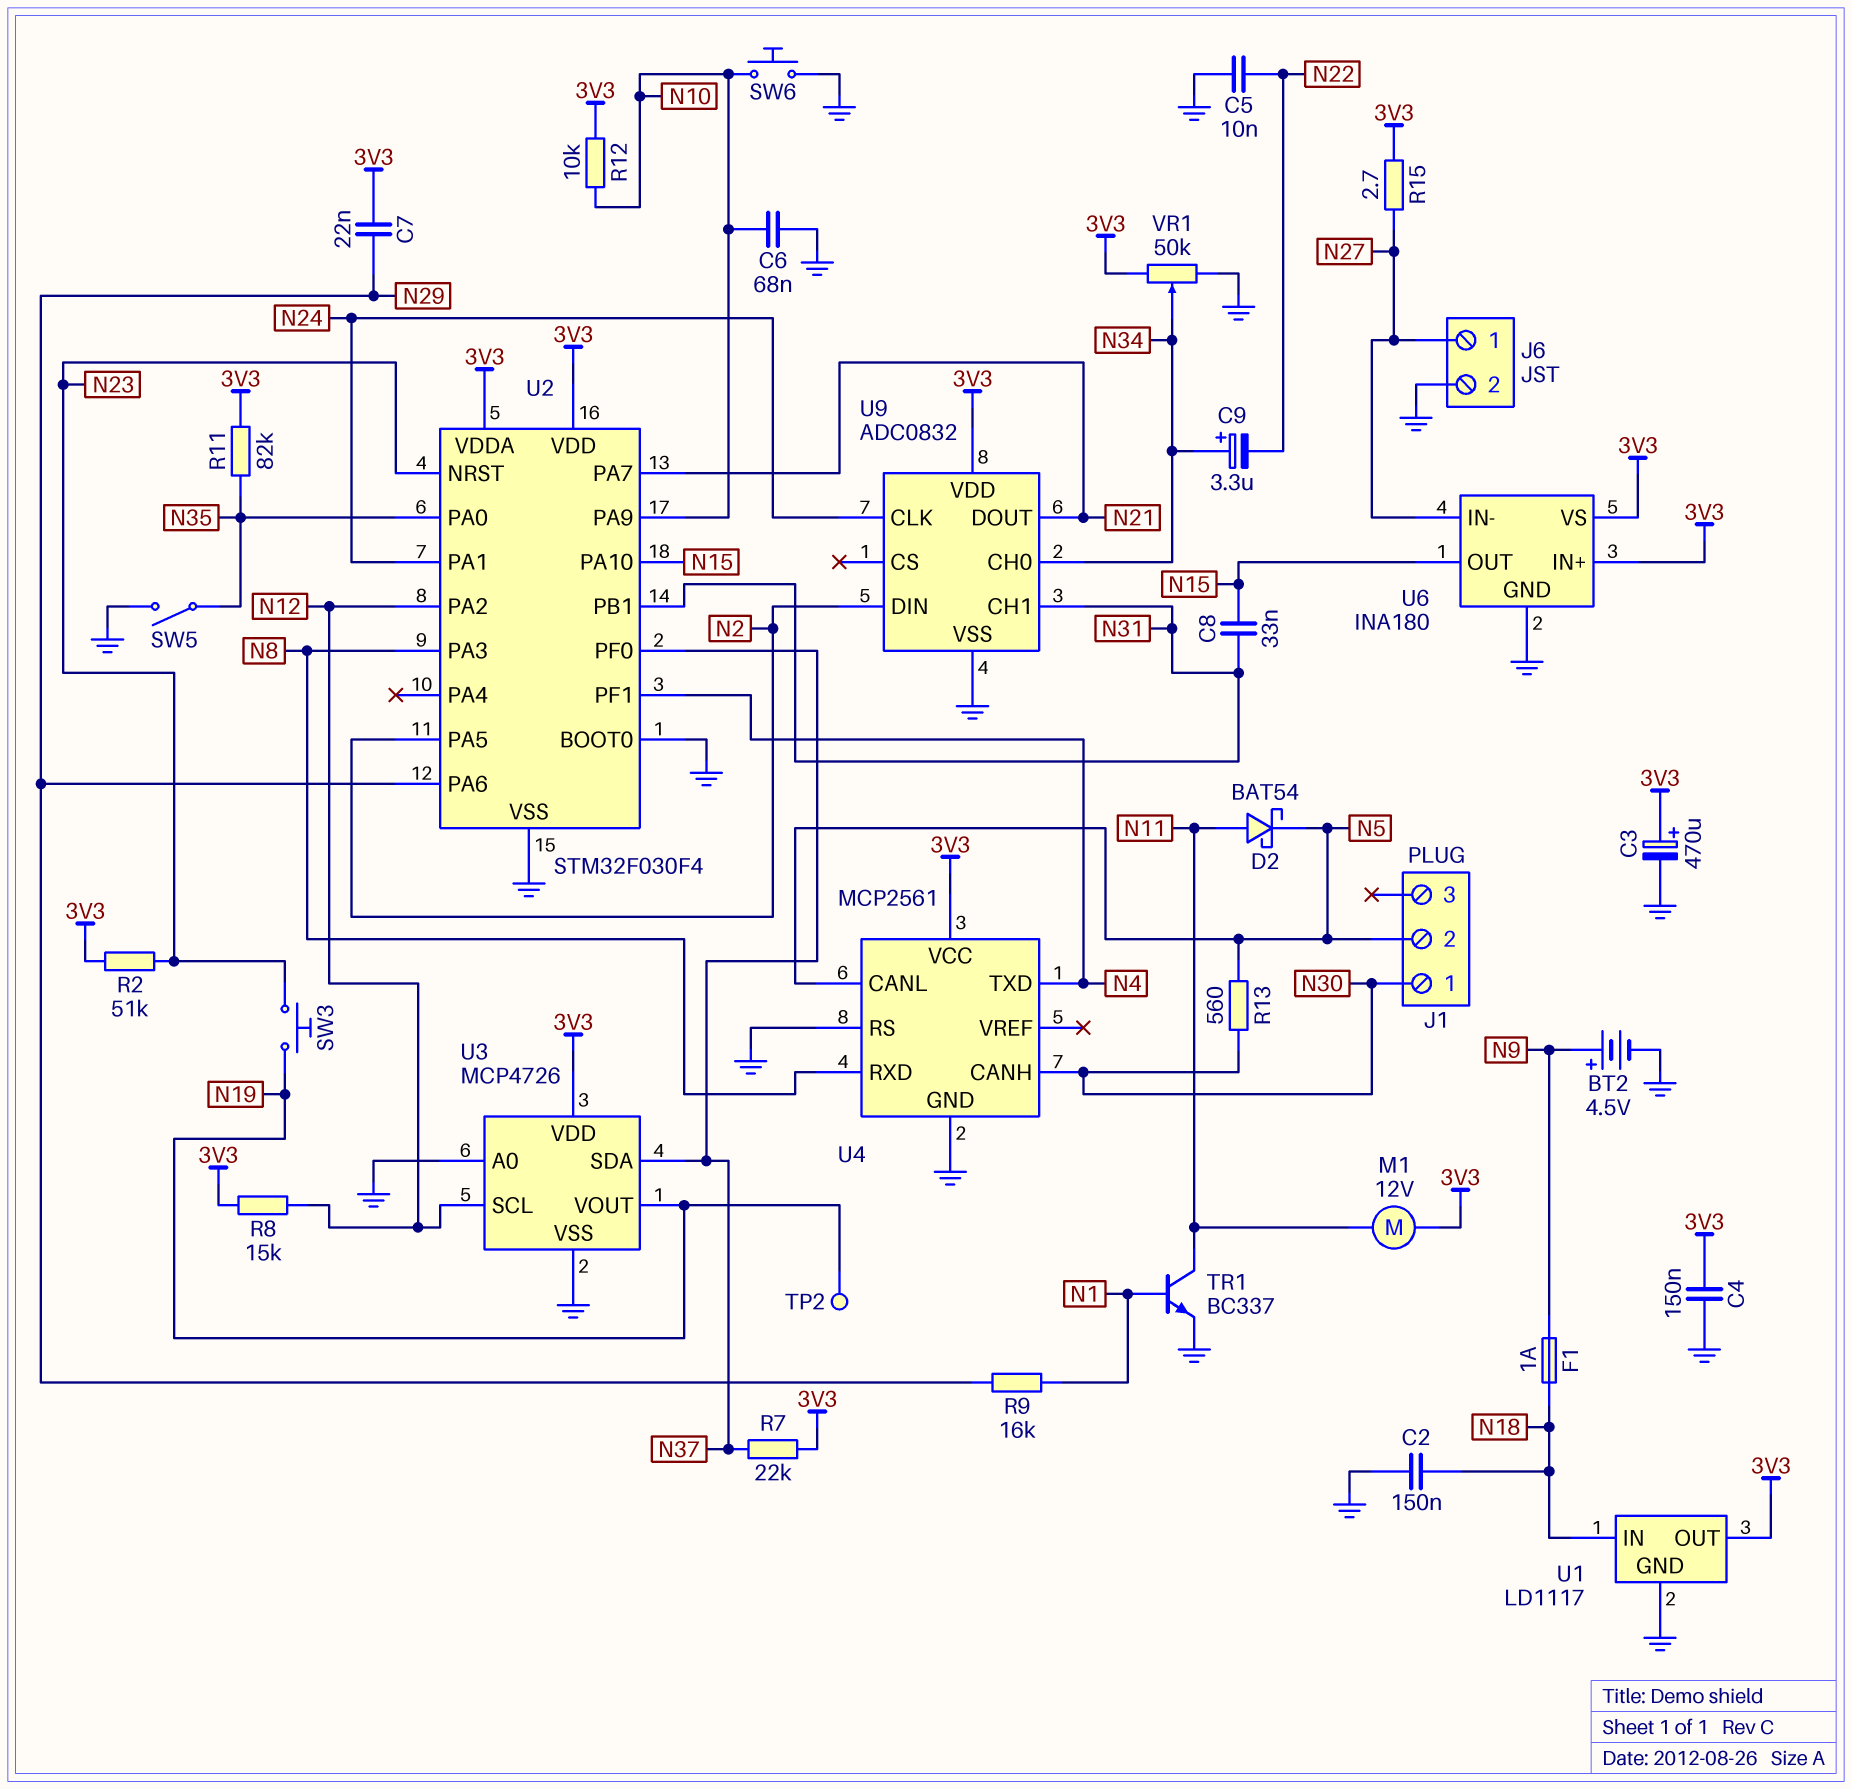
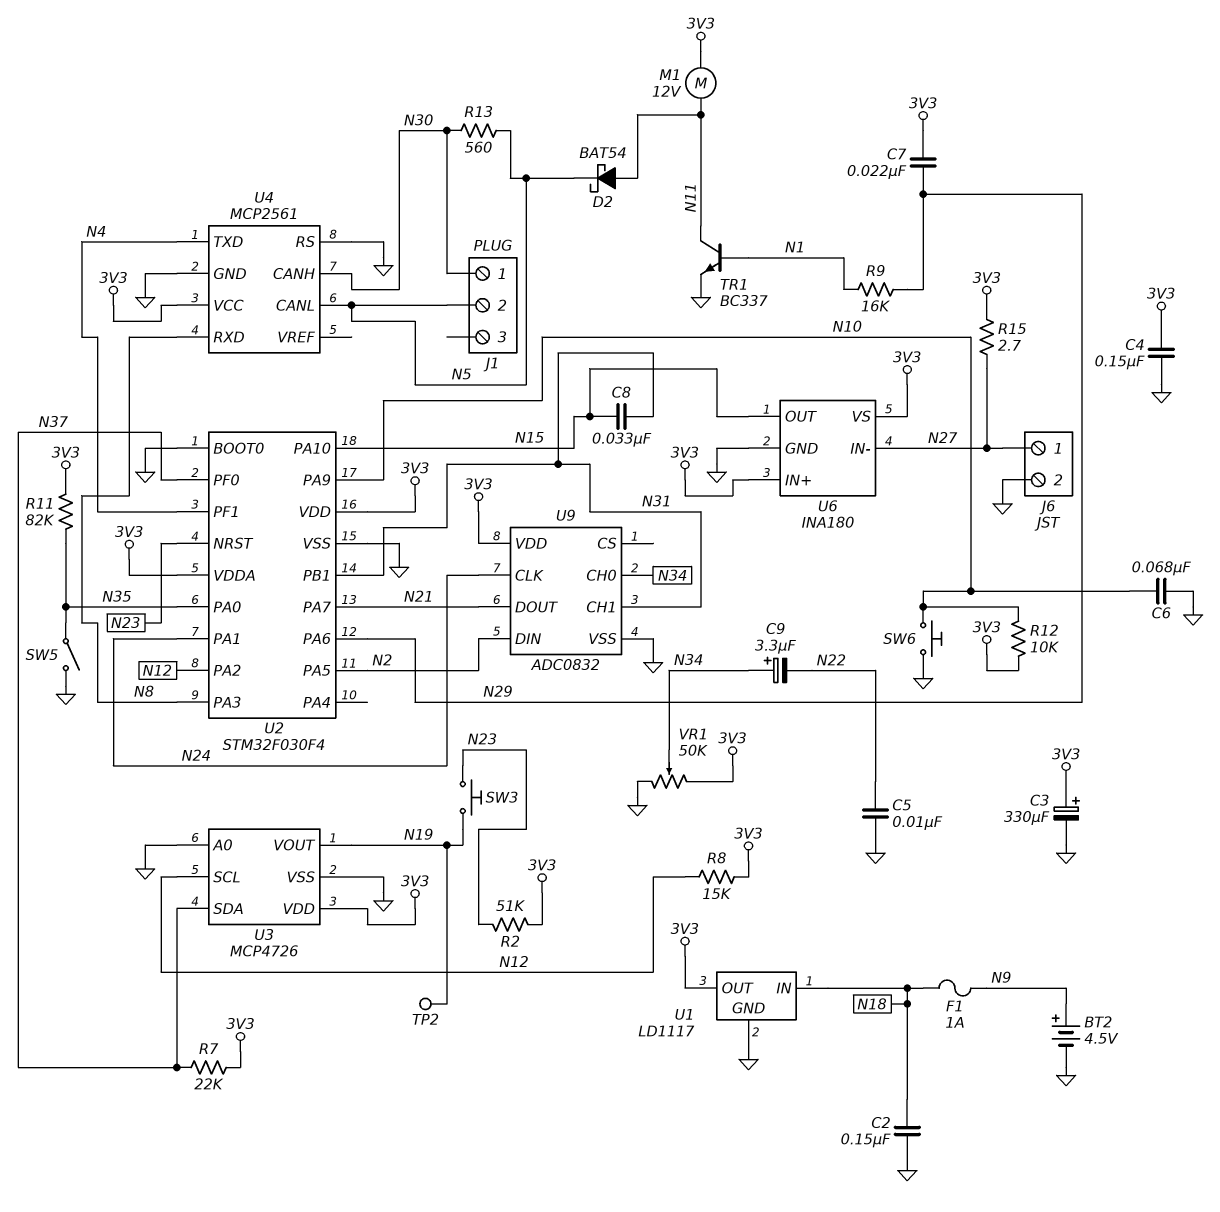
C3: 470uF (plus 3V3, minus GND) -> 330uF (plus 3V3, minus GND)

